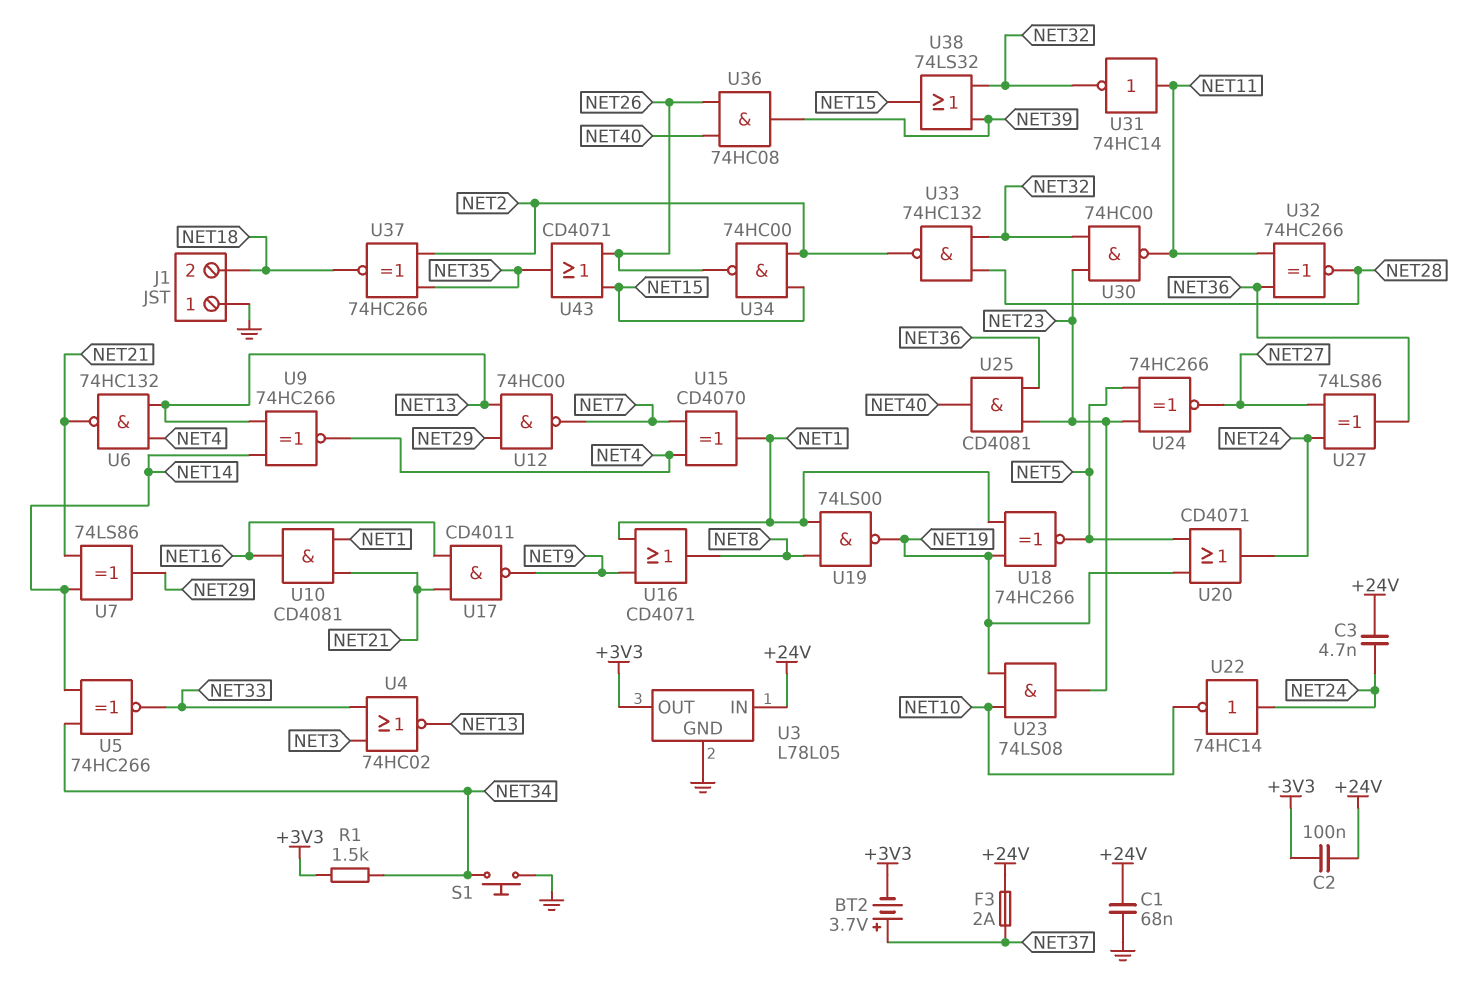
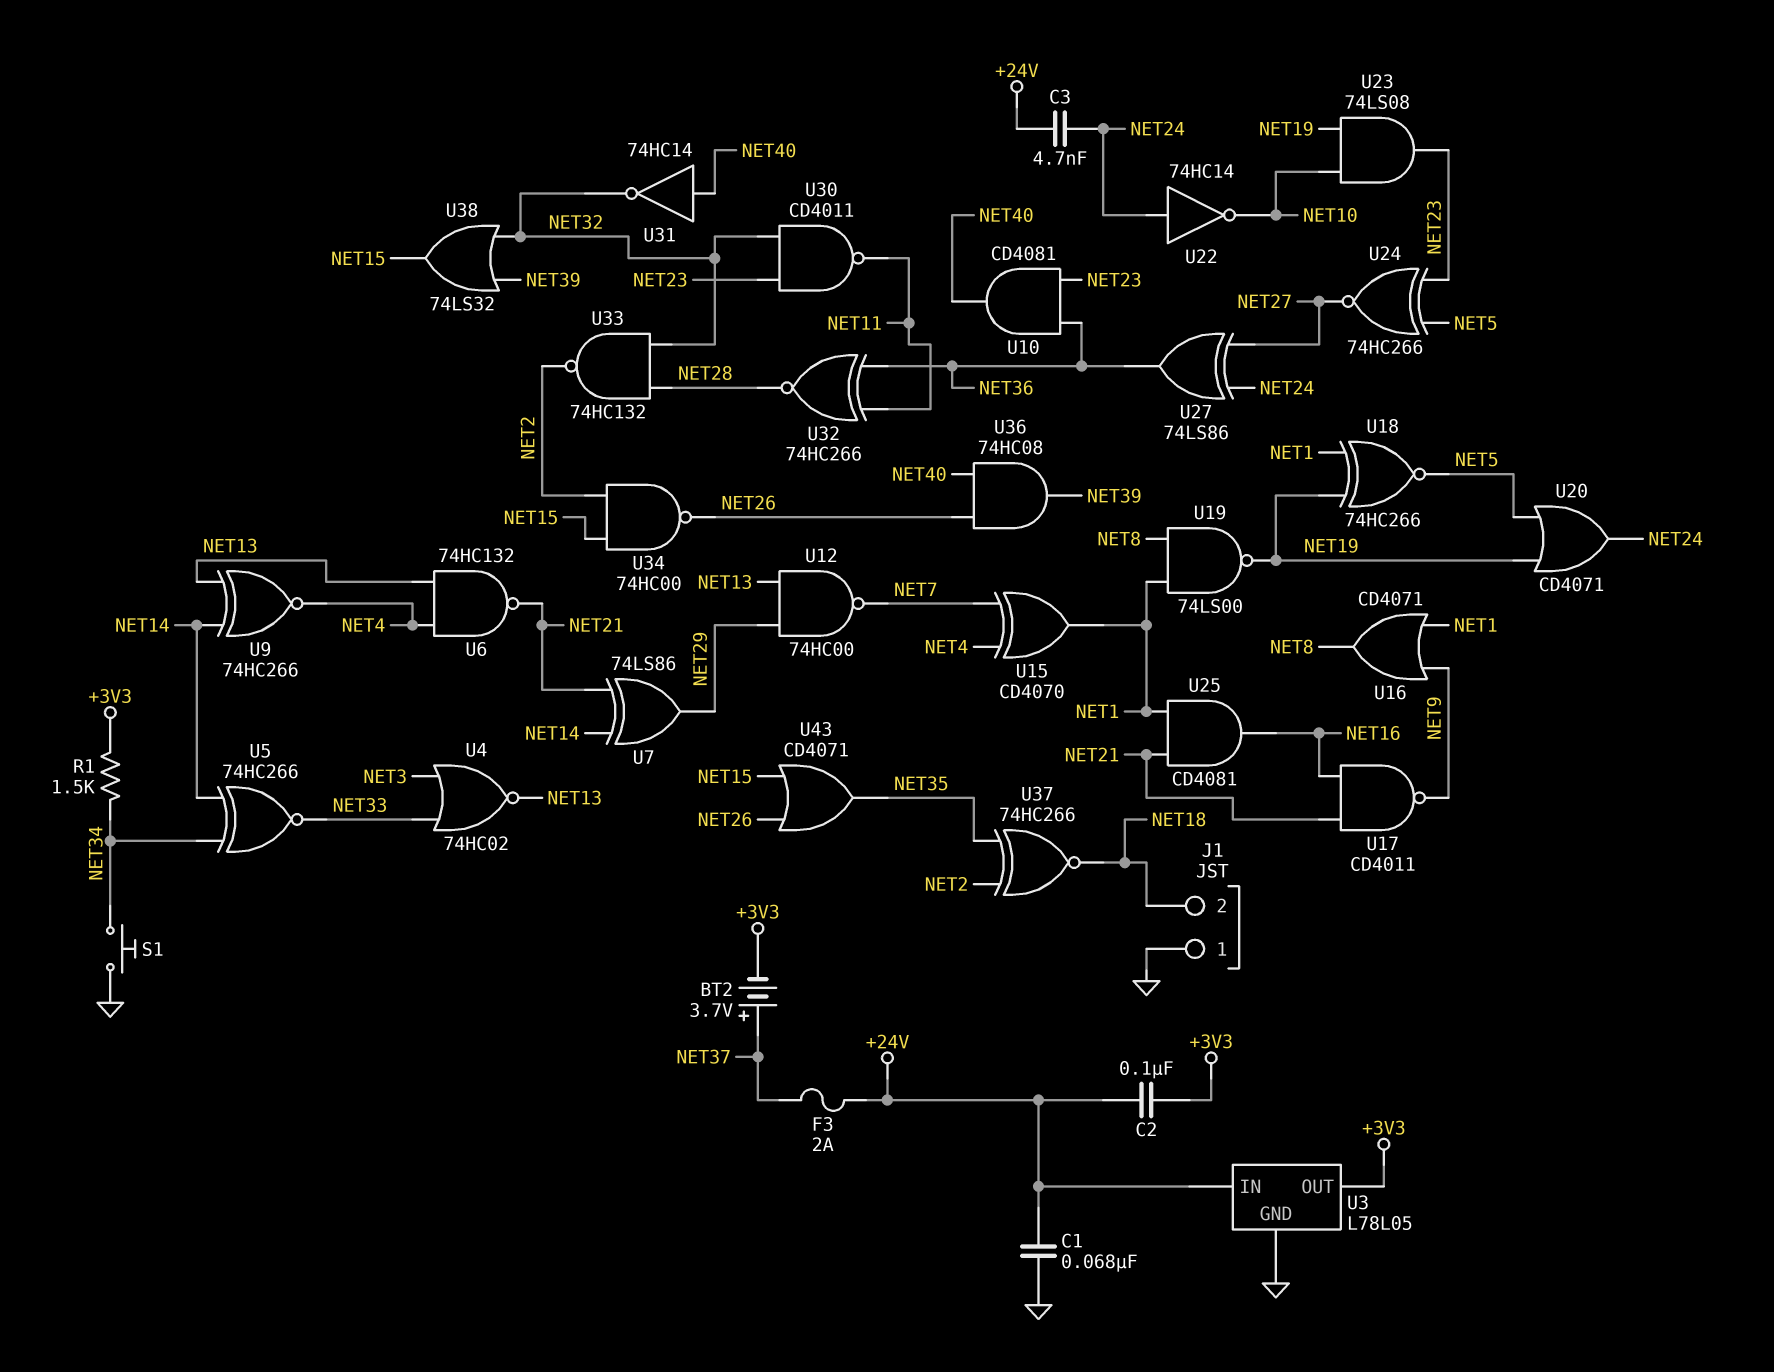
U10: AND CD4081 (in NET1, in NET21, out NET16) -> AND CD4081 (in NET23, in NET36, out NET40)
U25: AND CD4081 (in NET23, in NET36, out NET40) -> AND CD4081 (in NET1, in NET21, out NET16)
U30: NAND 74HC00 (in NET23, in NET32, out NET11) -> NAND CD4011 (in NET23, in NET32, out NET11)
U31: NOT 74HC14 (in NET11, out NET32) -> NOT 74HC14 (in NET40, out NET32)

